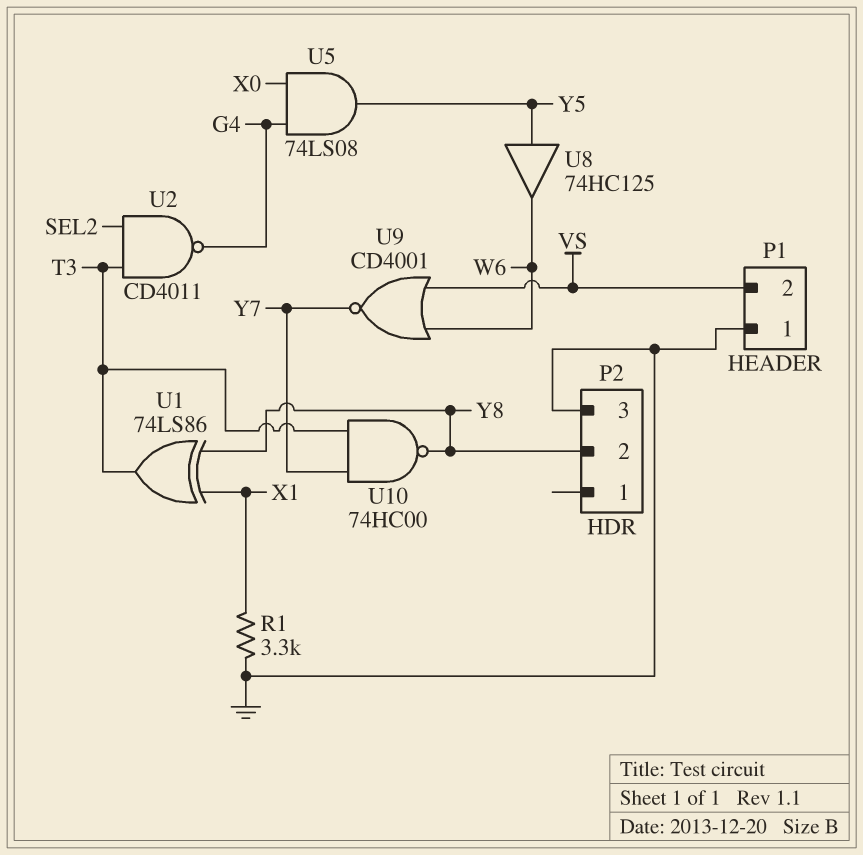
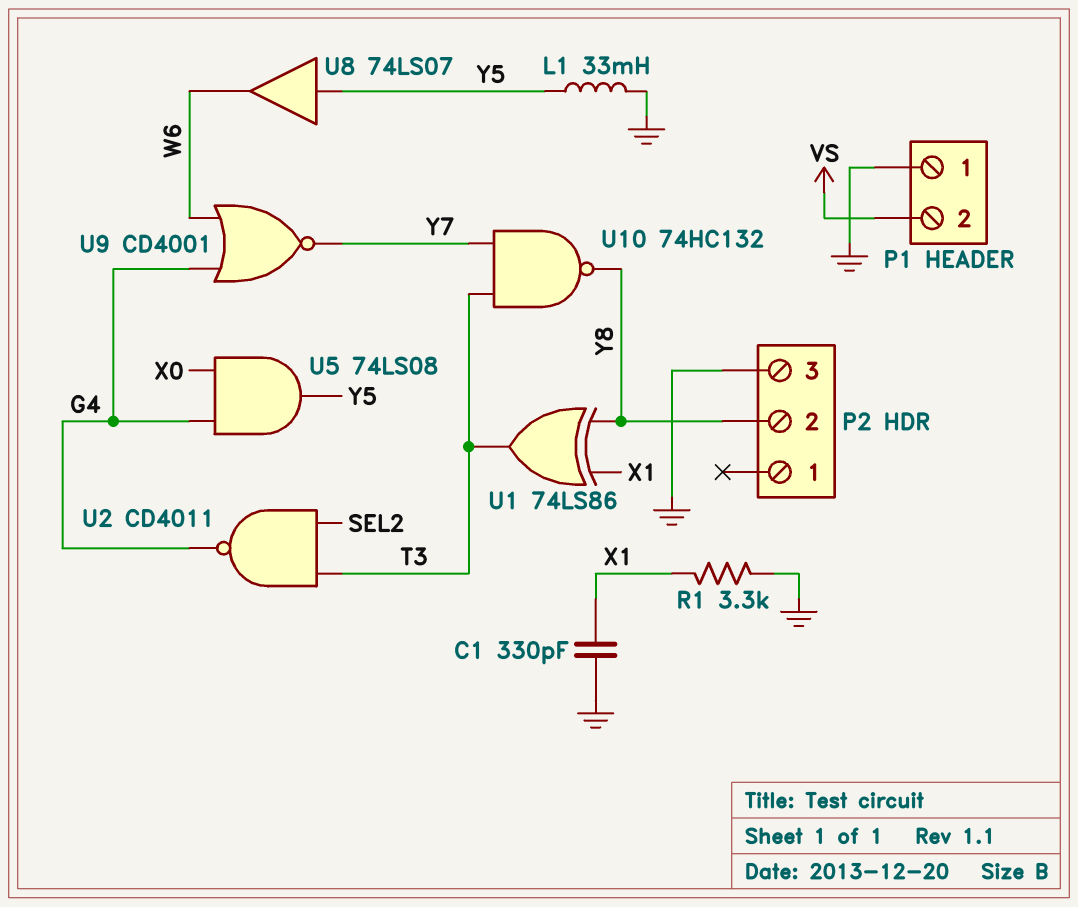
C1: none -> 330pF (GND, X1)
L1: none -> 33mH (GND, Y5)
U8: buffer 74HC125 (in Y5, out W6) -> buffer 74LS07 (in Y5, out W6)
U9: NOR CD4001 (in VS, in W6, out Y7) -> NOR CD4001 (in G4, in W6, out Y7)
U10: NAND 74HC00 (in T3, in Y7, out Y8) -> NAND 74HC132 (in T3, in Y7, out Y8)

